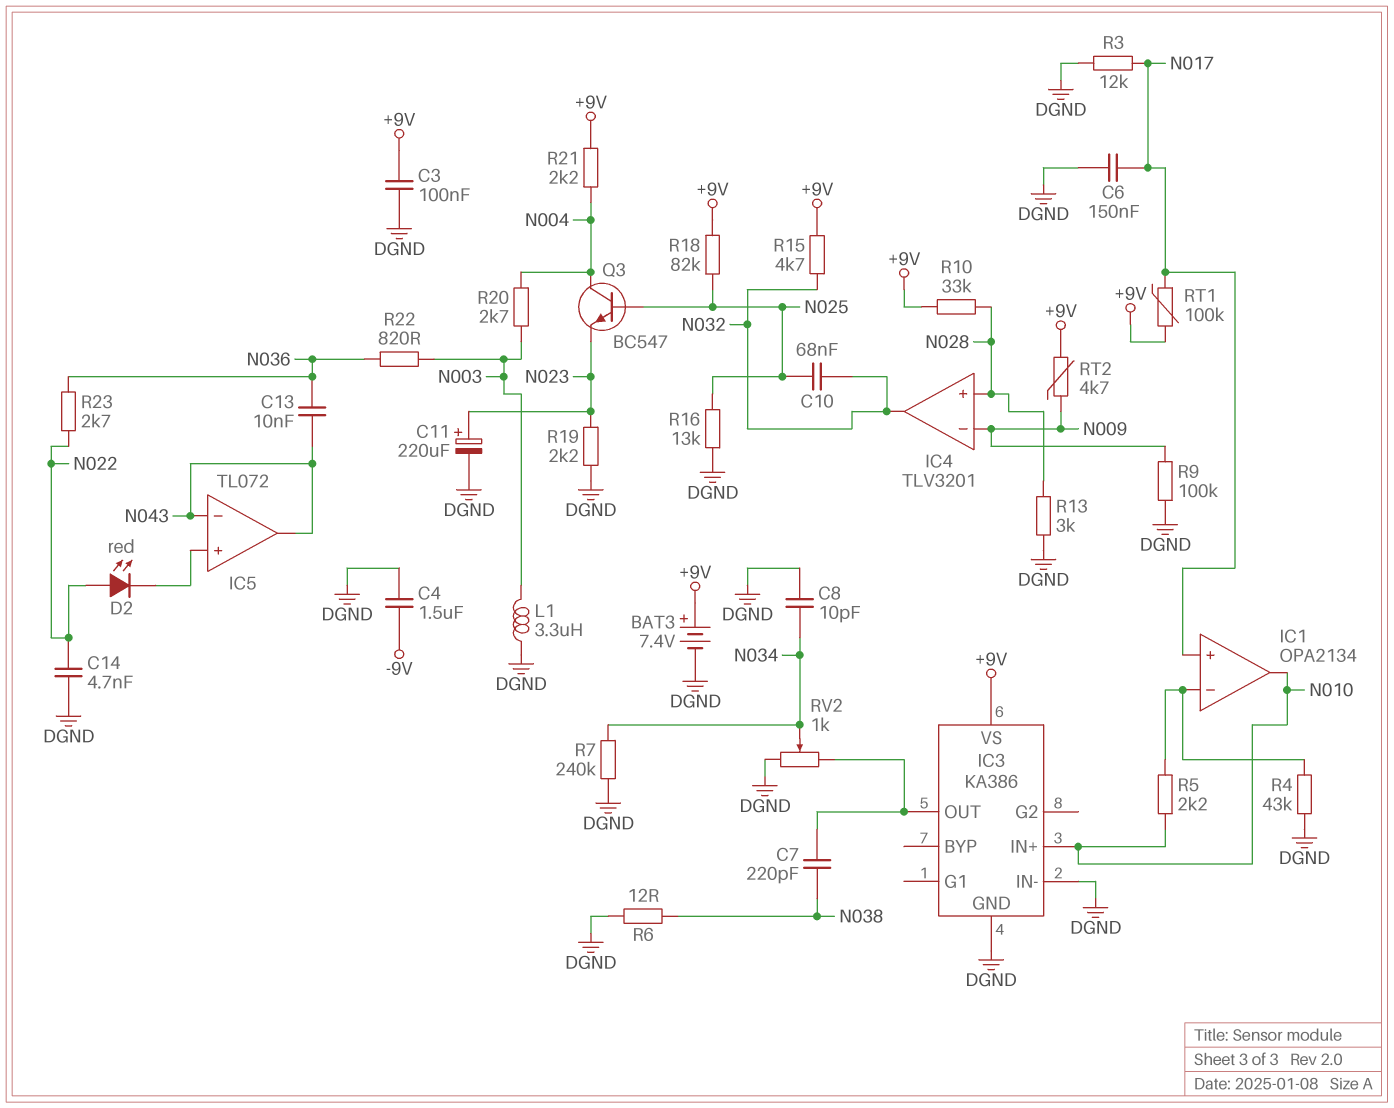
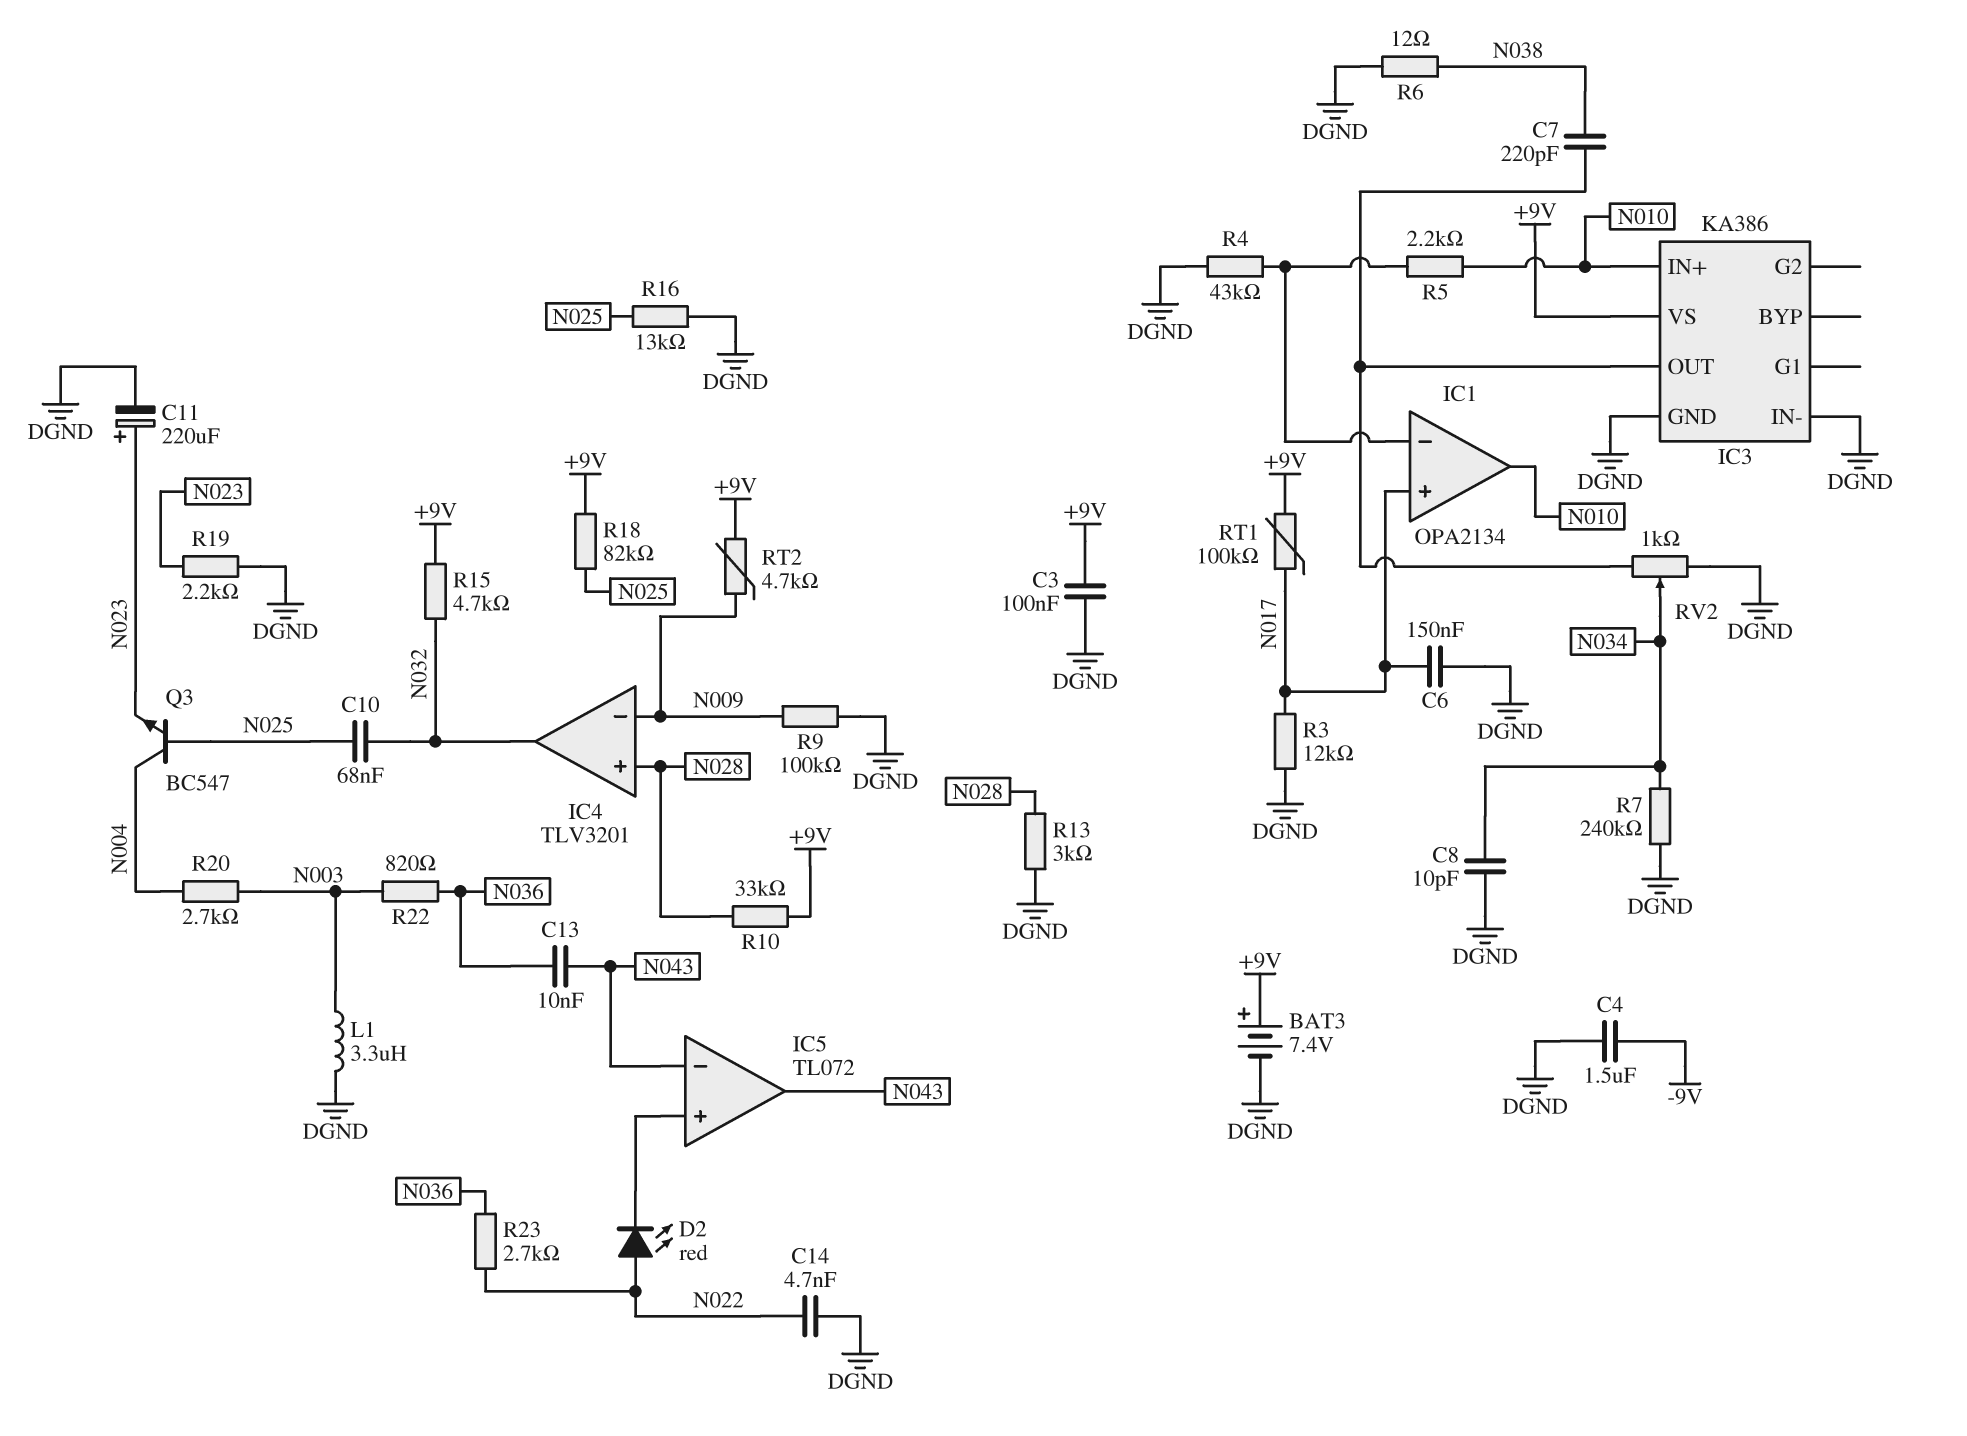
R21: 2.2k (+9V, N004) -> none

